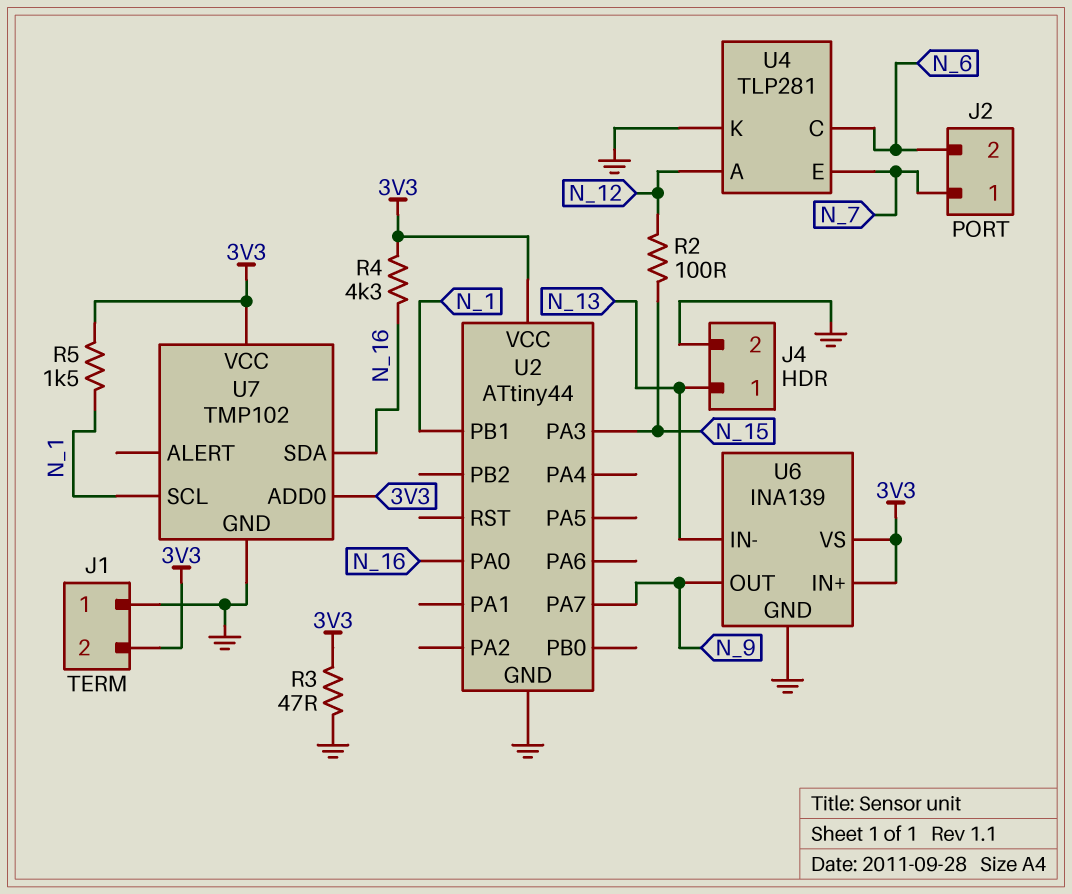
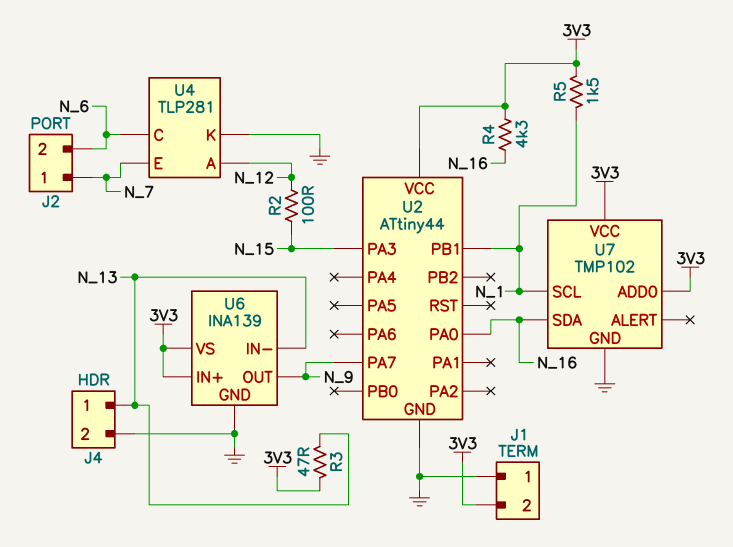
R3: 47 (3V3, GND) -> 47 (3V3, N_13)

